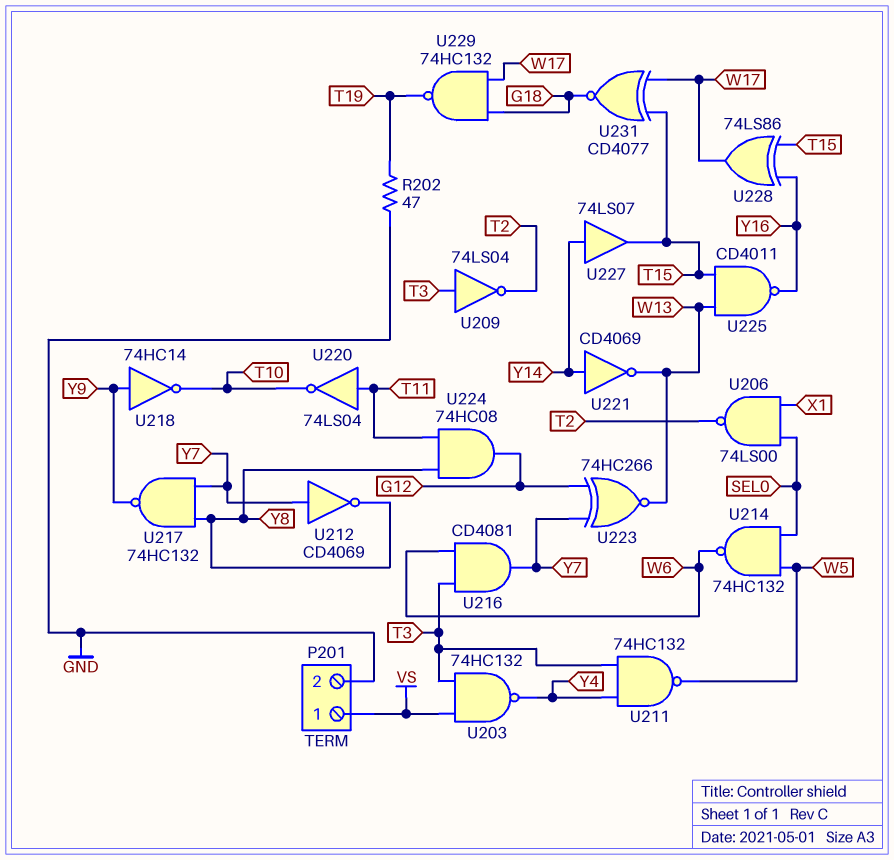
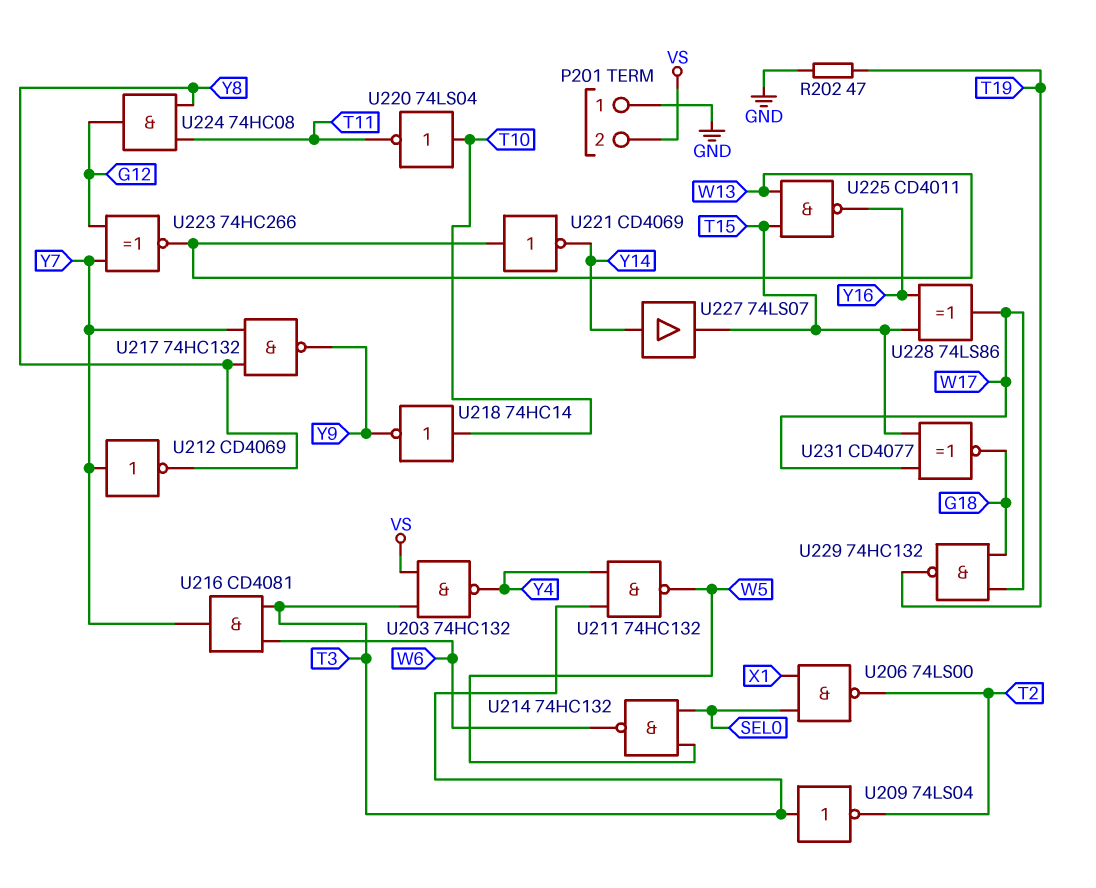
P201 pin 1: VS -> GND
P201 pin 2: GND -> VS
U218: NOT 74HC14 (in Y9, out T10) -> NOT 74HC14 (in T10, out Y9)
U220: NOT 74LS04 (in T11, out T10) -> NOT 74LS04 (in T10, out T11)
U221: NOT CD4069 (in Y14, out W13) -> NOT CD4069 (in W13, out Y14)

